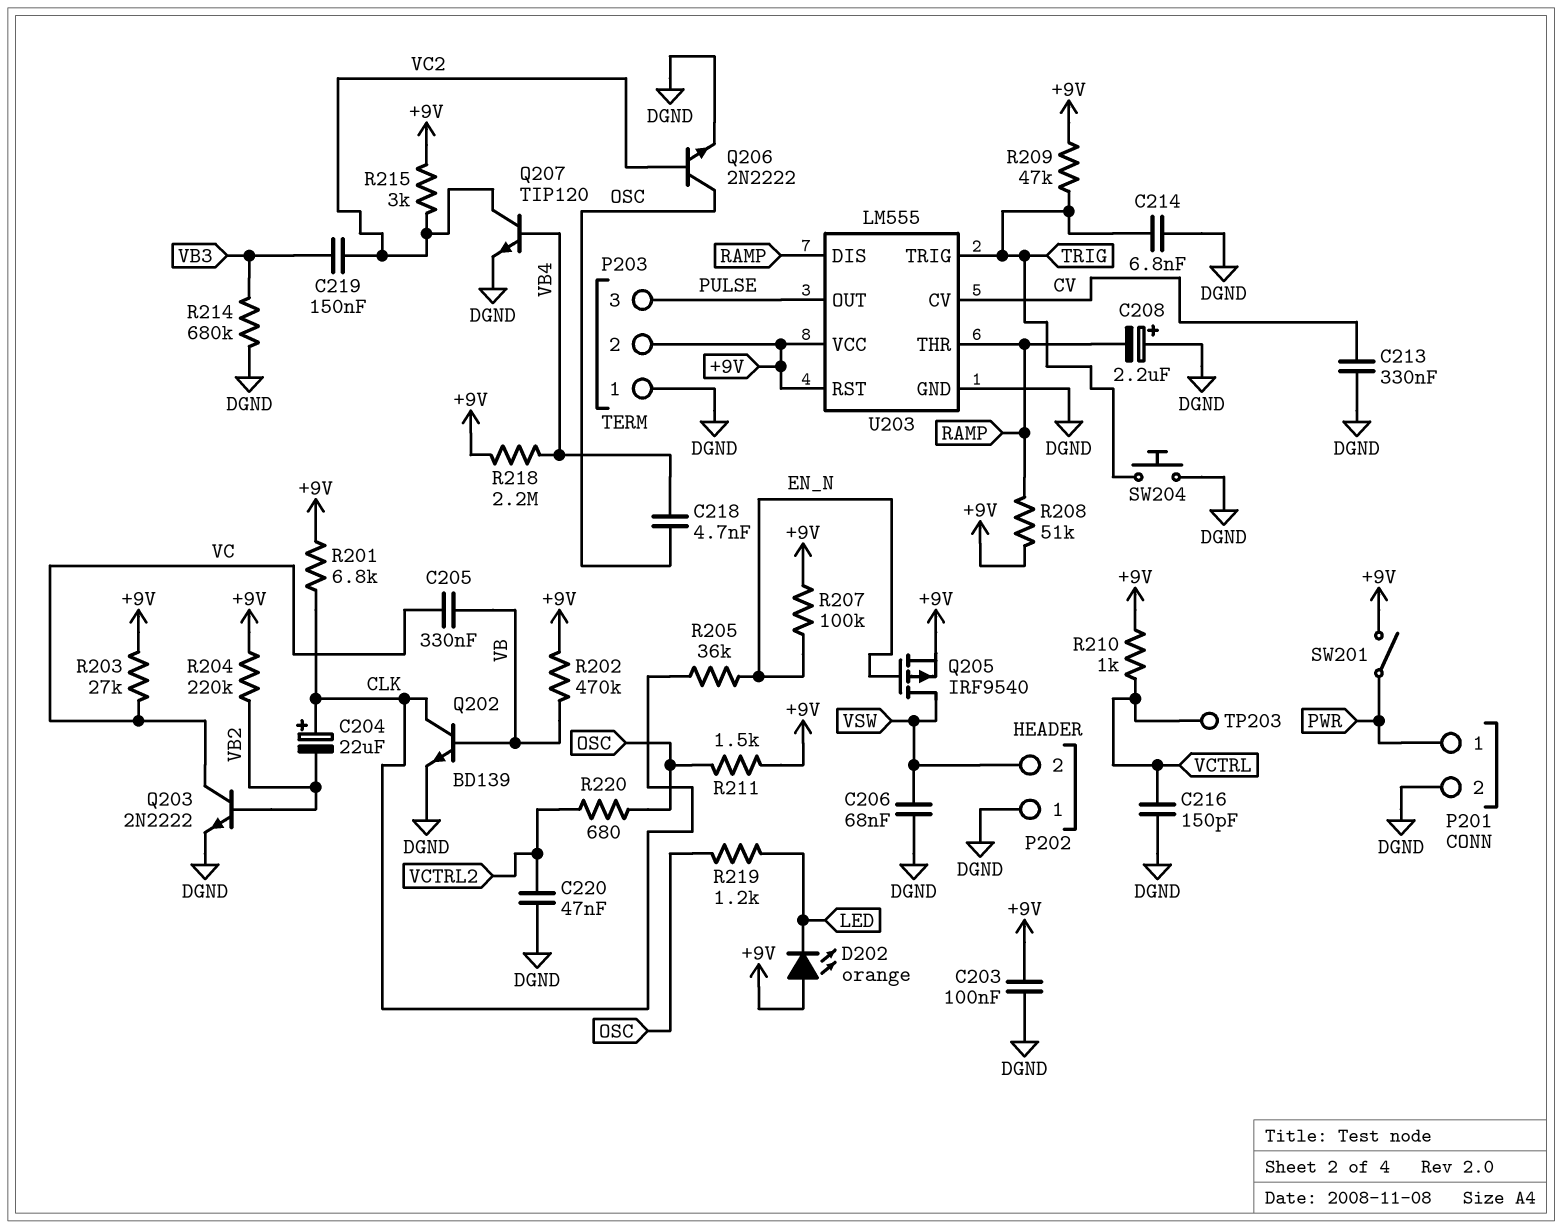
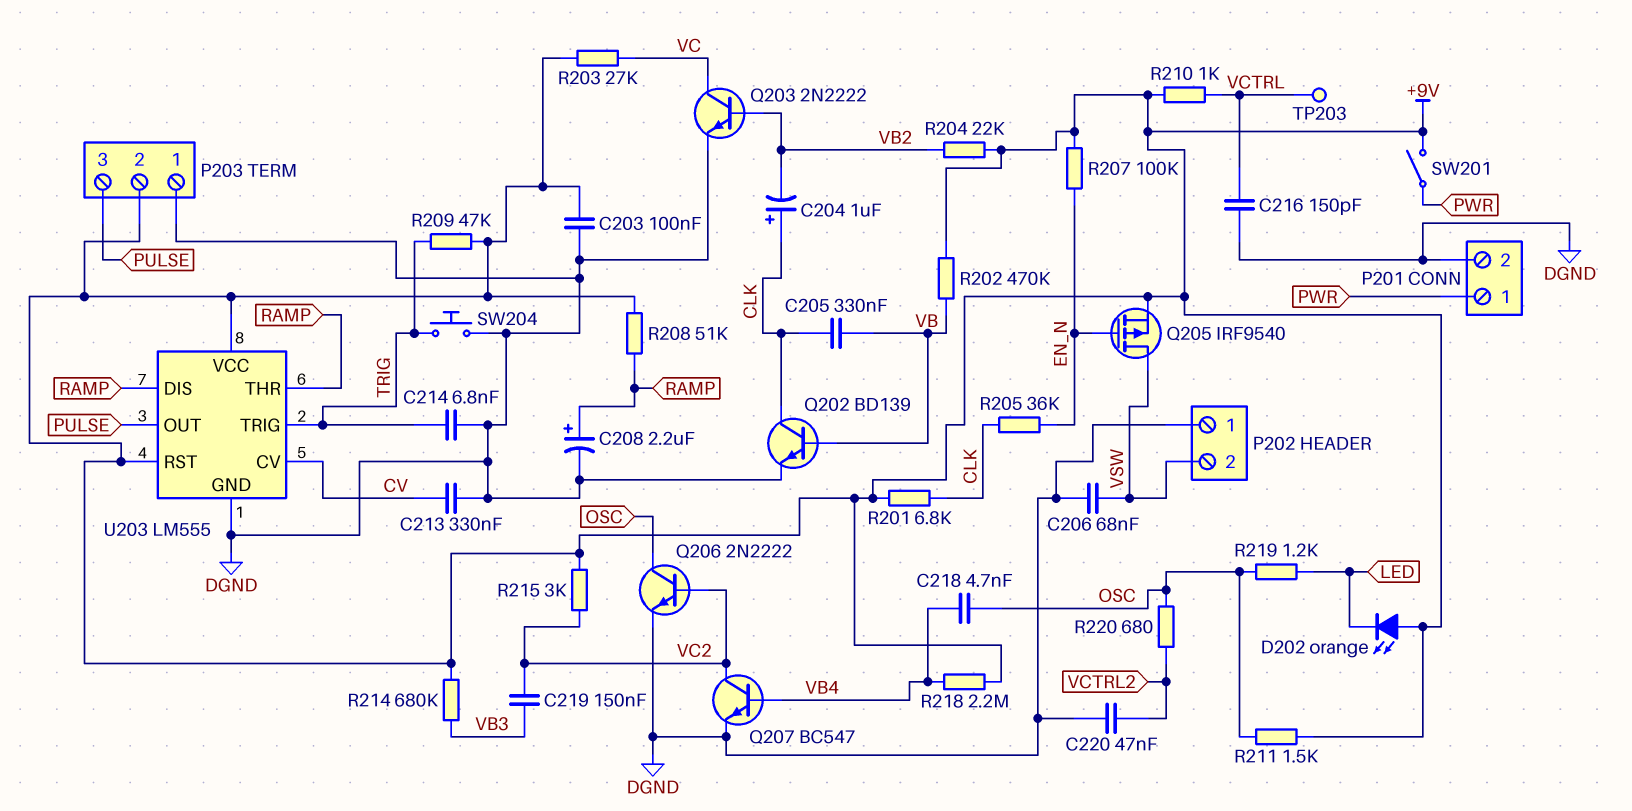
C204: 22uF (plus CLK, minus VB2) -> 1uF (plus CLK, minus VB2)
C205: 330nF (VB, VC) -> 330nF (CLK, VB)
C208: 2.2uF (plus DGND, minus RAMP) -> 2.2uF (plus RAMP, minus DGND)
Q207: NPN TIP120 (B VB4, C VC2, E DGND) -> NPN BC547 (B VB4, C VC2, E DGND)
R204: 220k (+9V, VB2) -> 22k (+9V, VB2)
R214: 680k (DGND, VB3) -> 680k (+9V, VB3)

